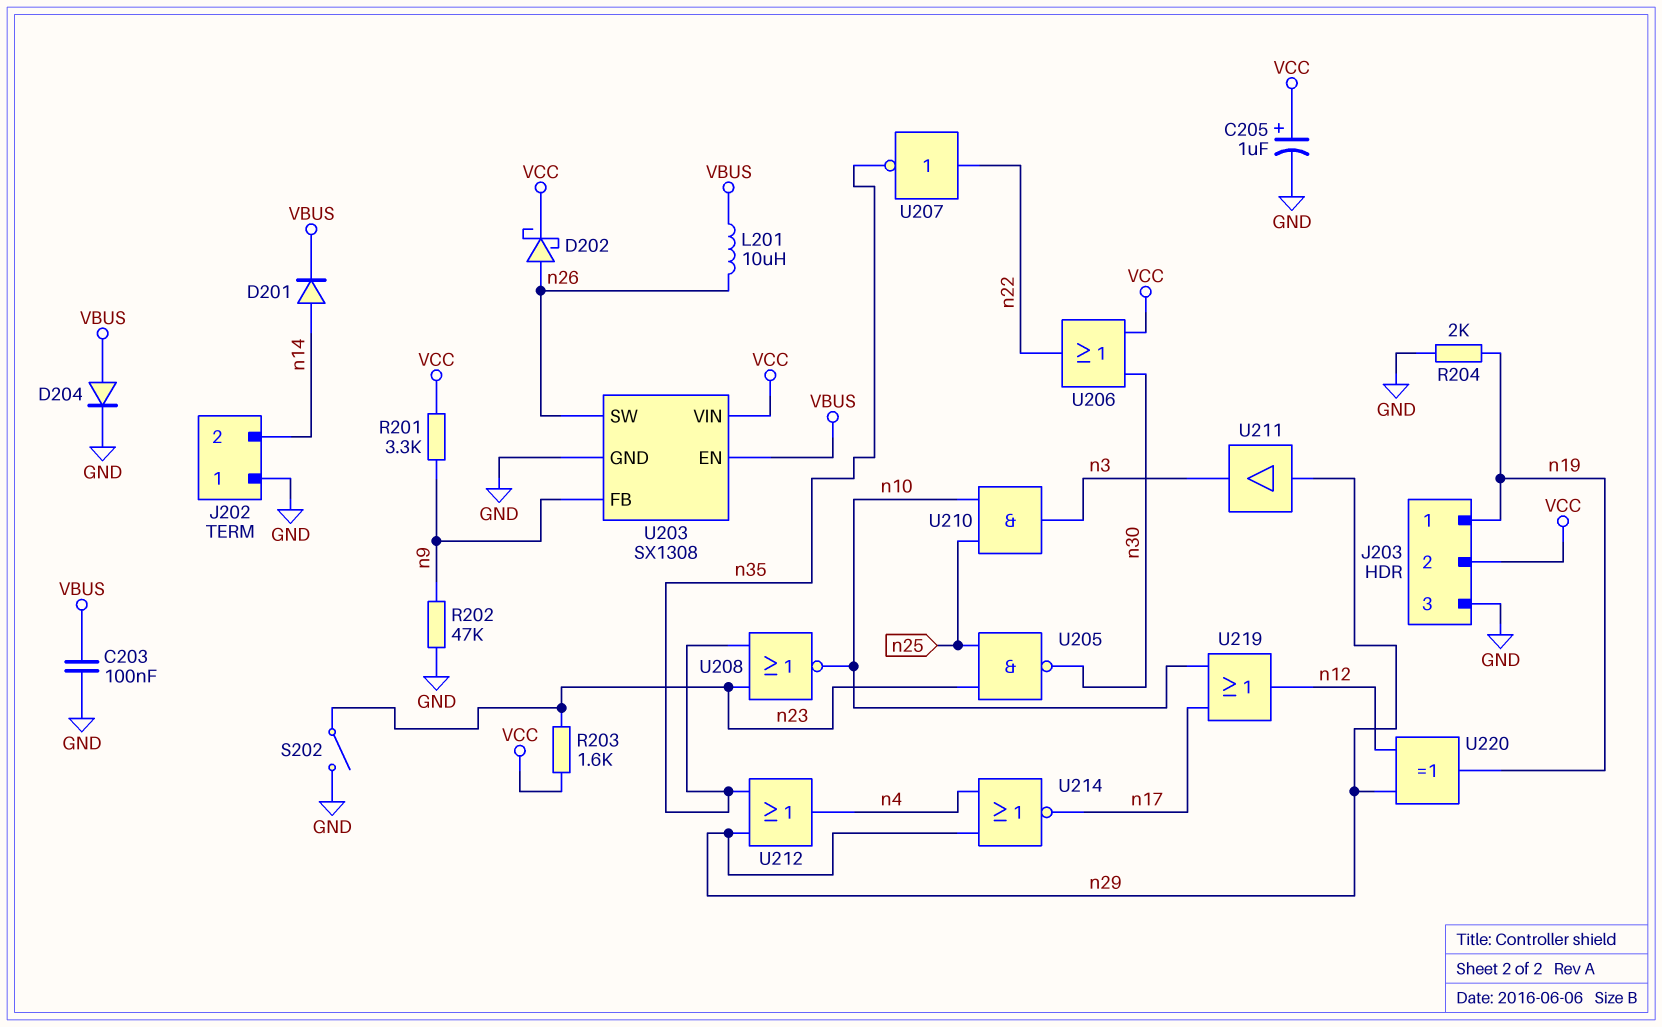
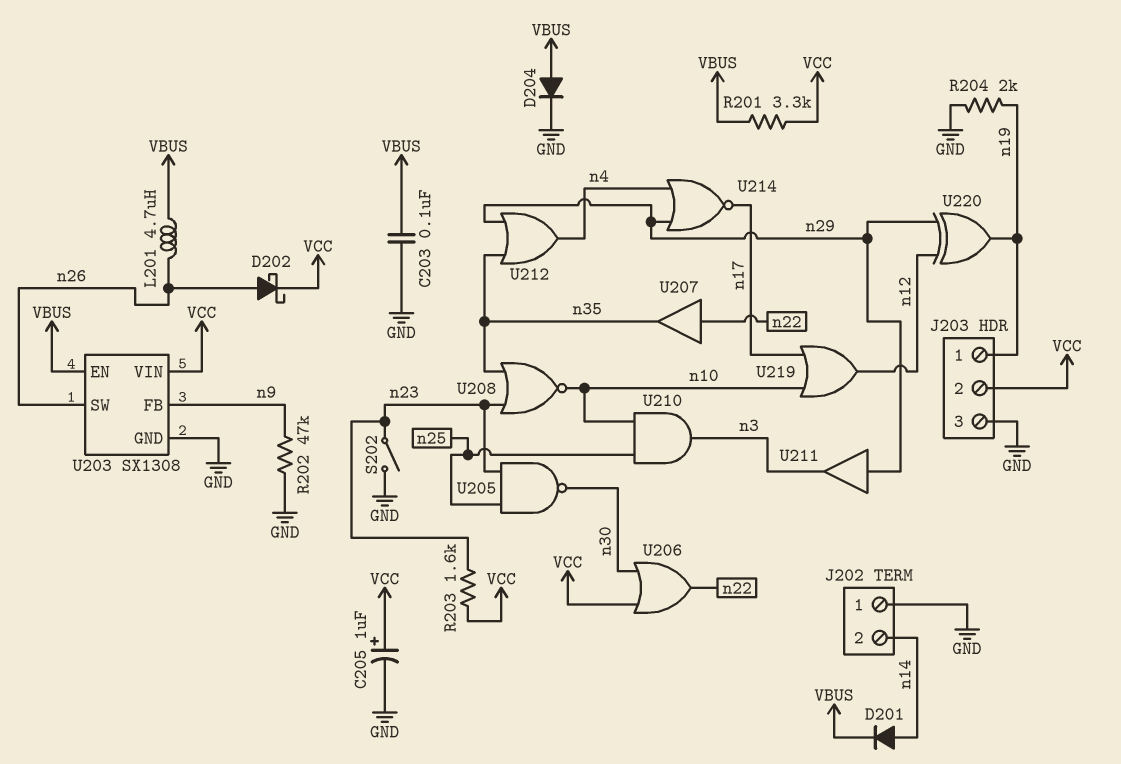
L201: 10uH (VBUS, n26) -> 4.7uH (VBUS, n26)
R201: 3.3k (VCC, n9) -> 3.3k (VBUS, VCC)
U207: NOT (in n22, out n35) -> buffer (in n22, out n35)

